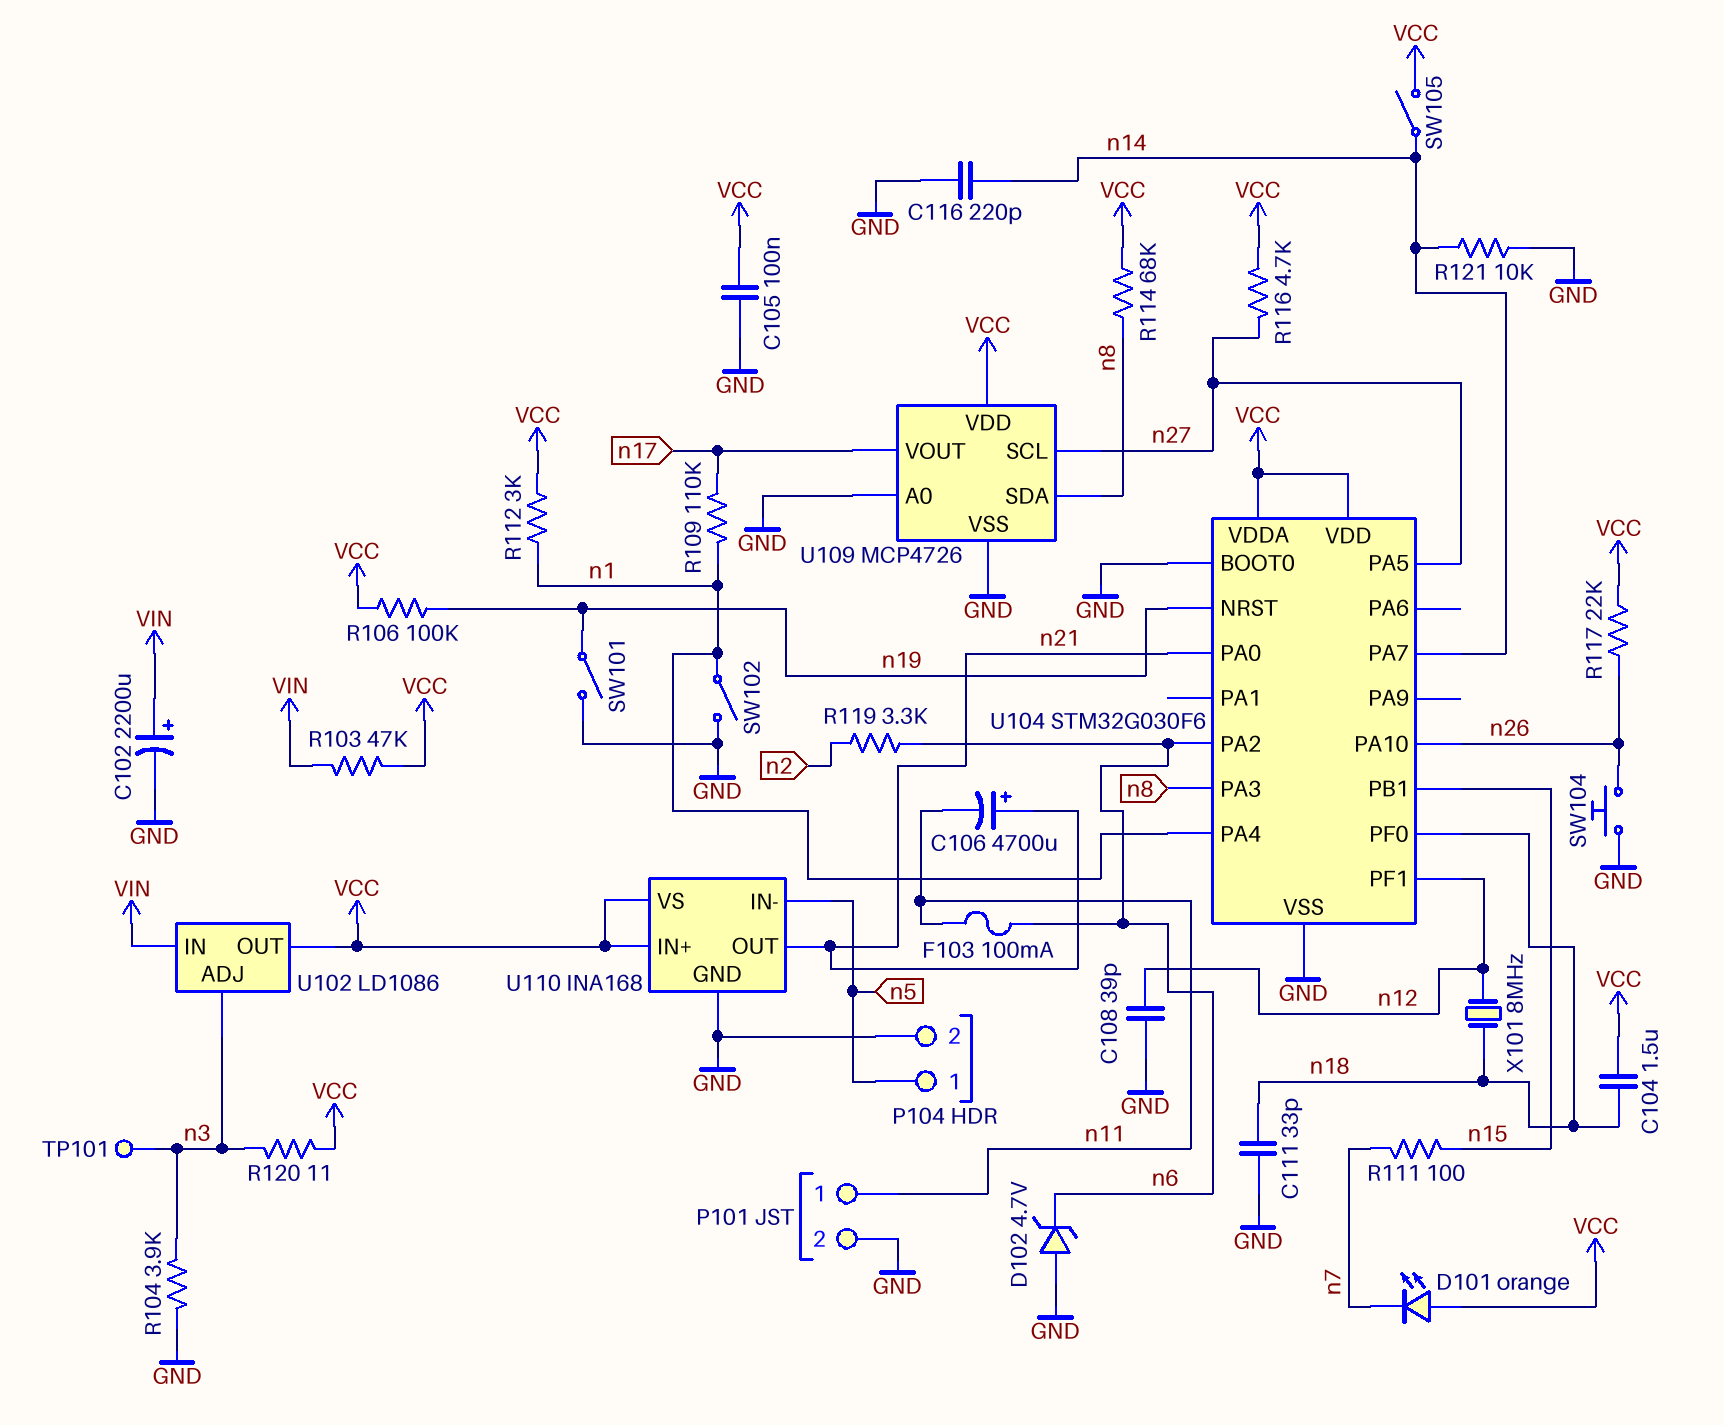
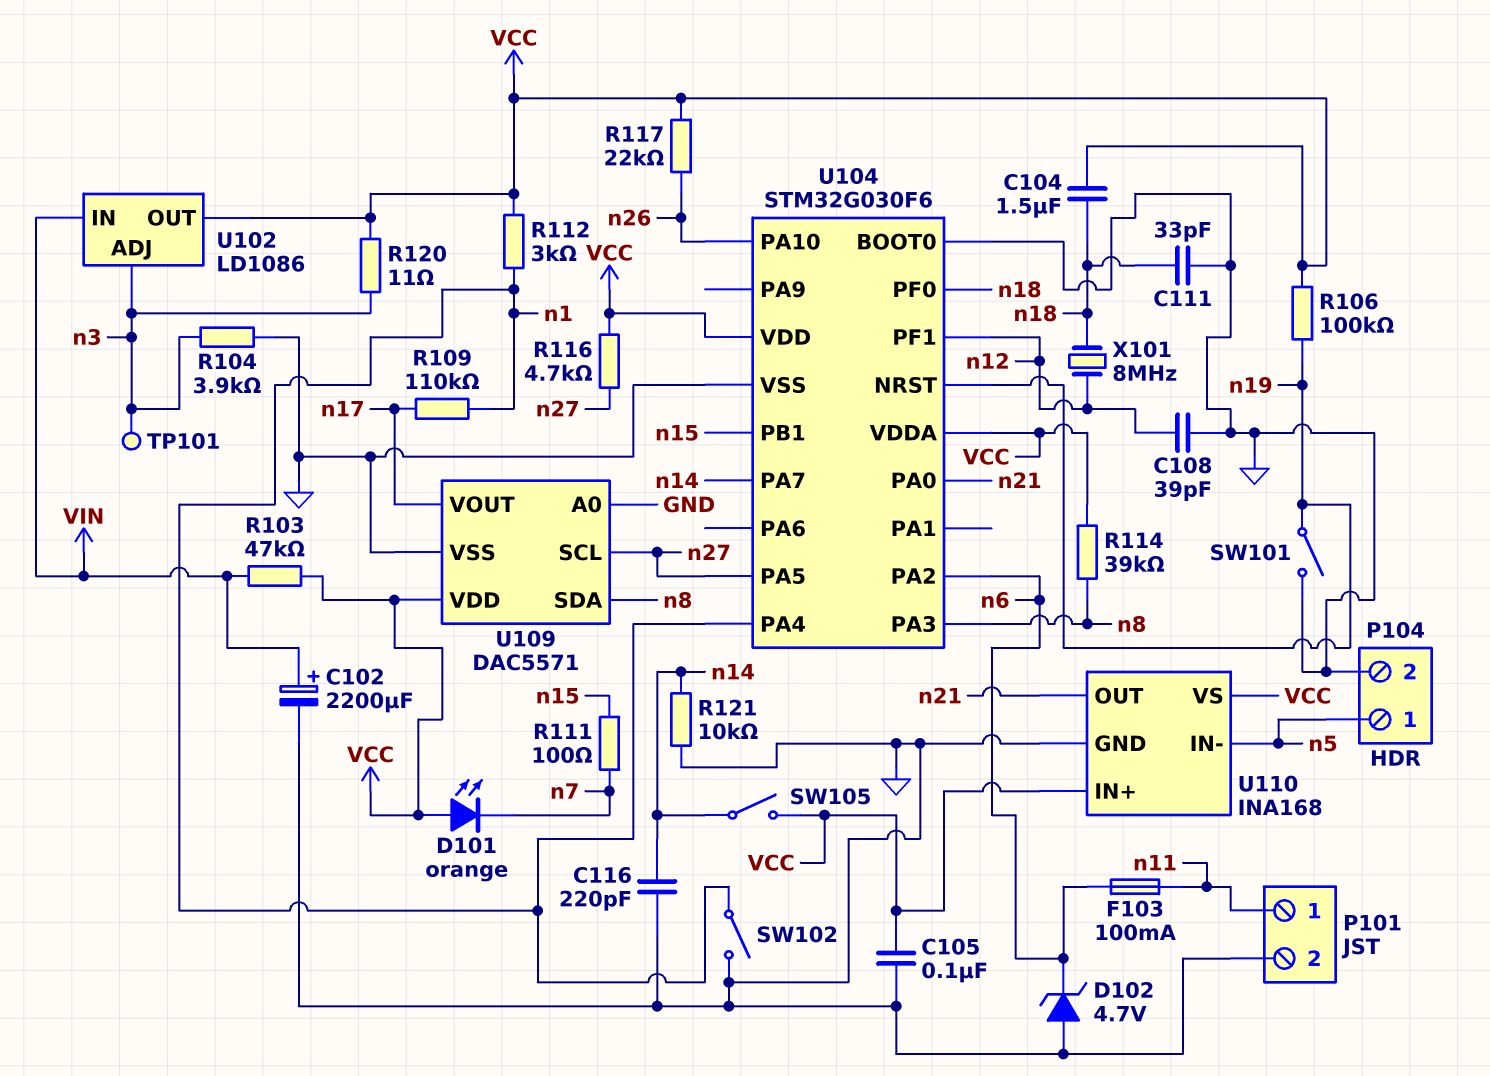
C106: 4700uF (plus n21, minus n11) -> none
R114: 68k (VCC, n8) -> 39k (VCC, n8)
R119: 3.3k (n2, n6) -> none
SW104: button (GND, n26) -> none
U109: MCP4726 -> DAC5571

